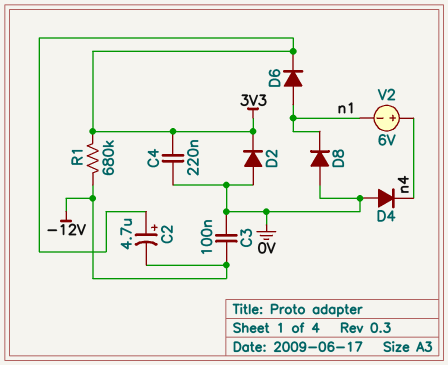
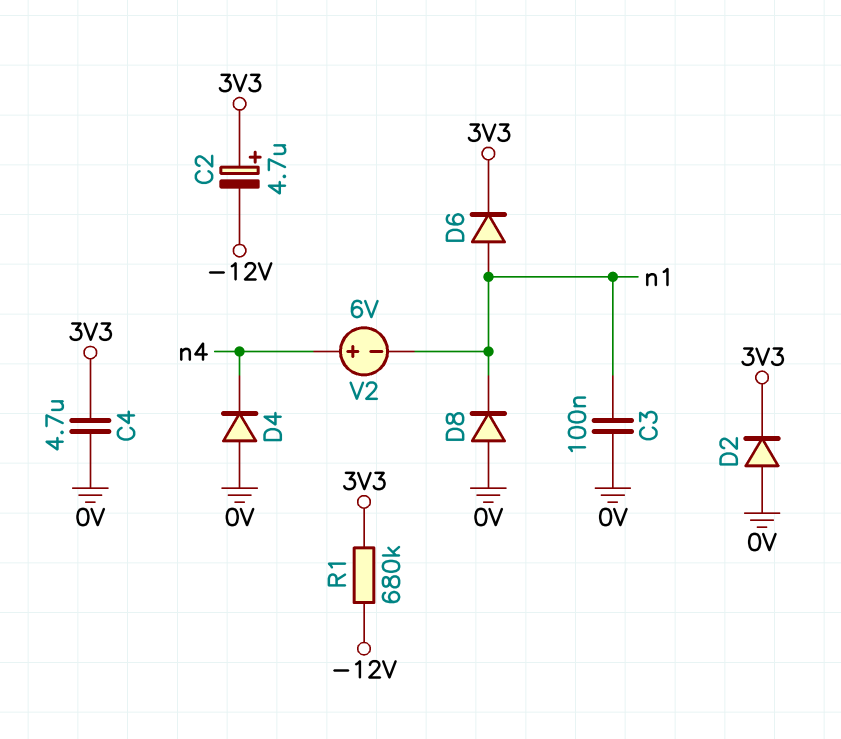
C3: 100nF (-12V, 0V) -> 100nF (0V, n1)
C4: 220nF (0V, 3V3) -> 4.7uF (0V, 3V3)

